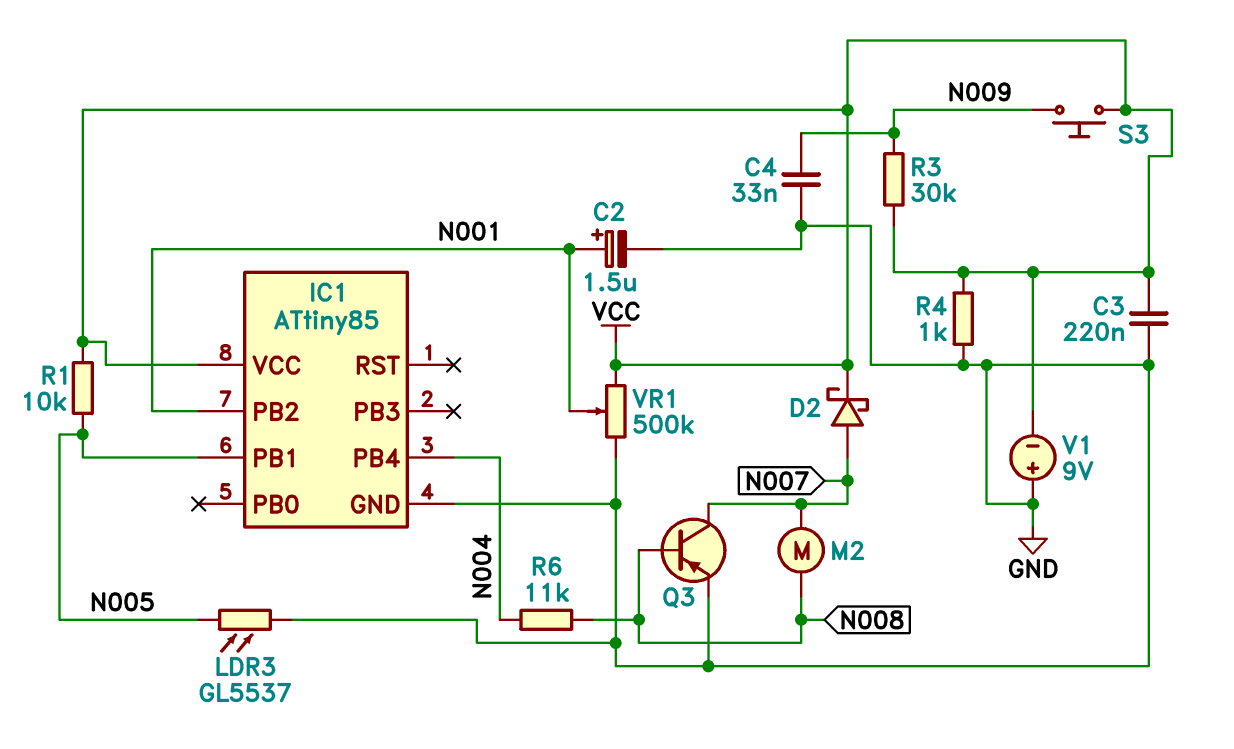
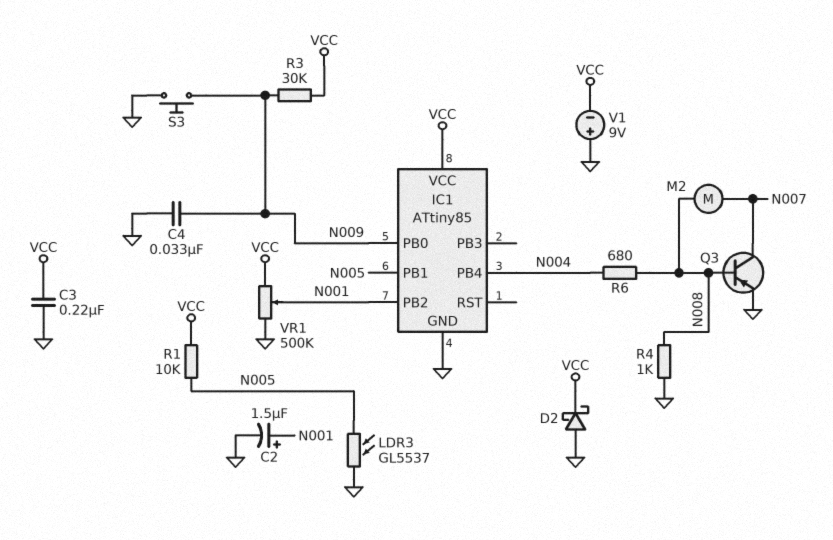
D2: schottky (A N007, K VCC) -> schottky (A GND, K VCC)
IC1 pin PB0: none -> N009
R4: 1k (GND, VCC) -> 1k (GND, N008)
R6: 11k (N004, N008) -> 680 (N004, N008)
S3: button (N009, VCC) -> button (GND, N009)

